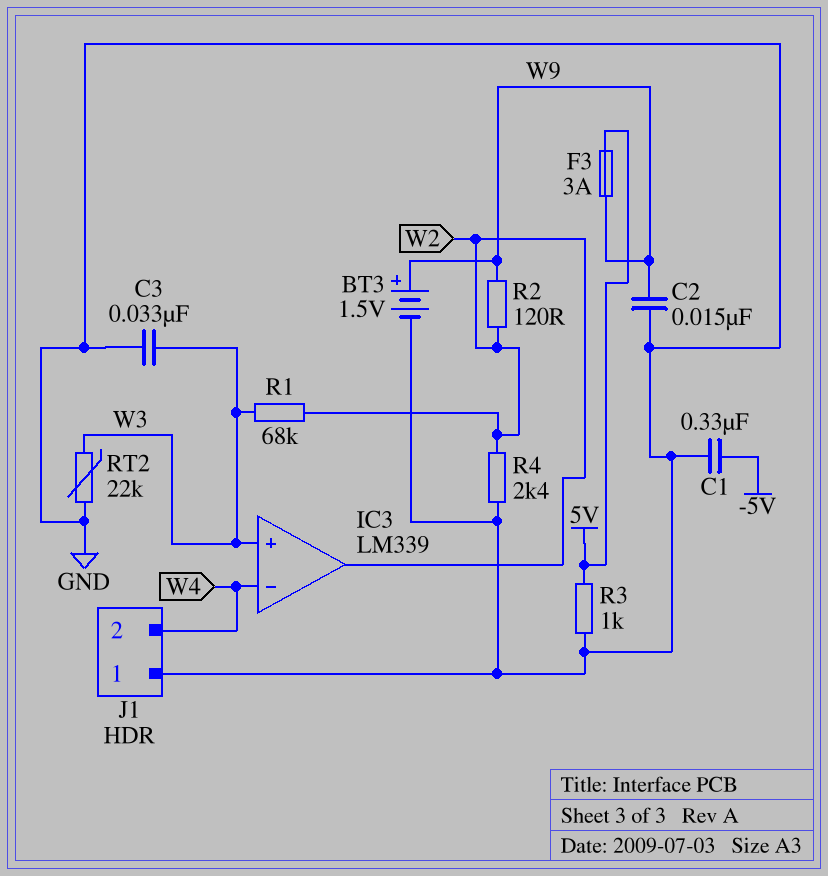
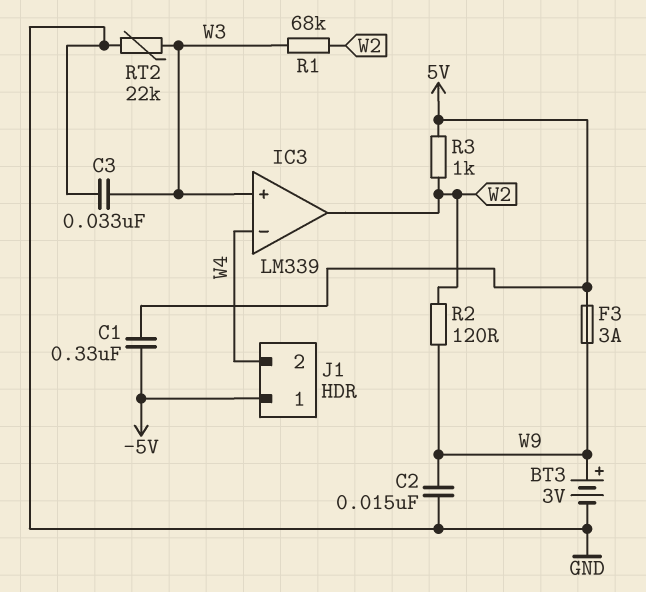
BT3: 1.5V (plus W9, minus GND) -> 3V (plus W9, minus GND)
C1: 330nF (-5V, GND) -> 330nF (-5V, 5V)
J1 pin 1: GND -> -5V
R3: 1k (5V, GND) -> 1k (5V, W2)
R4: 2.4k (GND, W2) -> none

